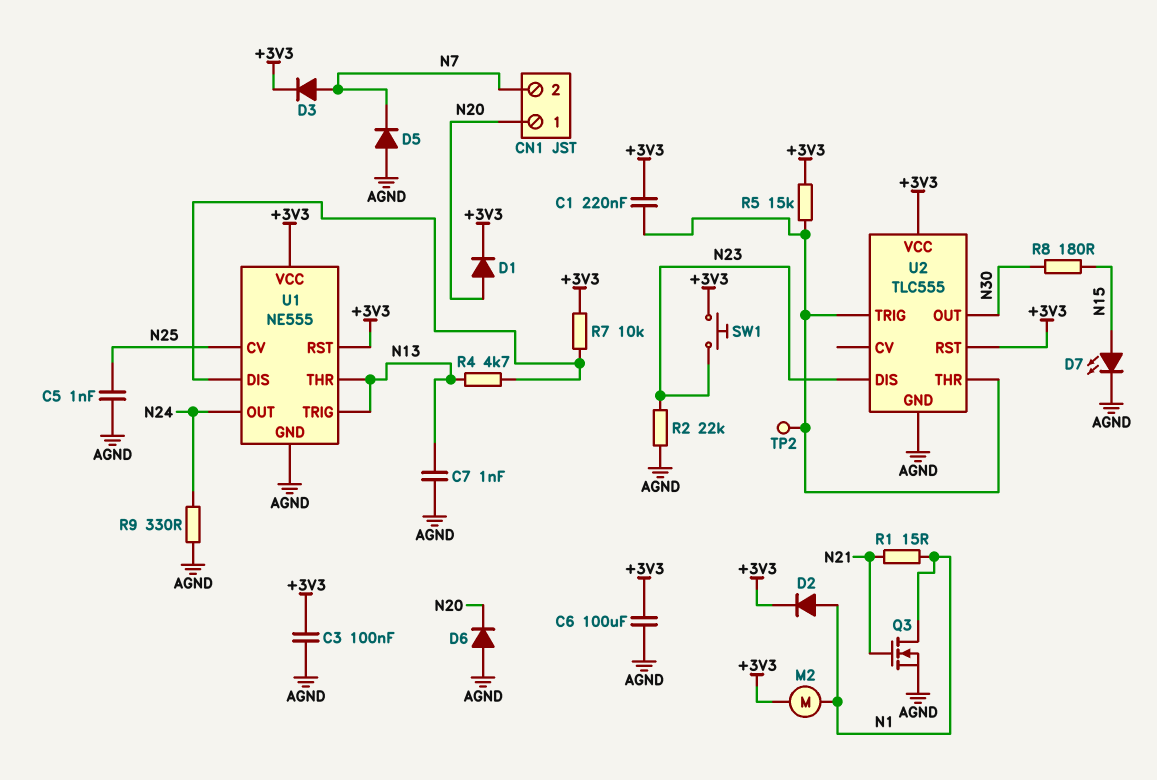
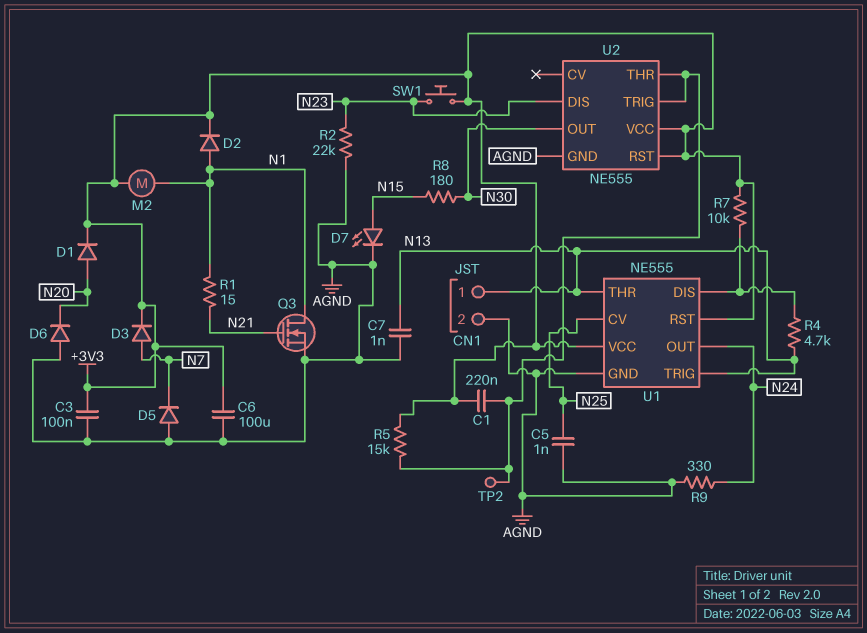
CN1 pin 1: N20 -> N13
CN1 pin 2: N7 -> AGND
U2: TLC555 -> NE555

